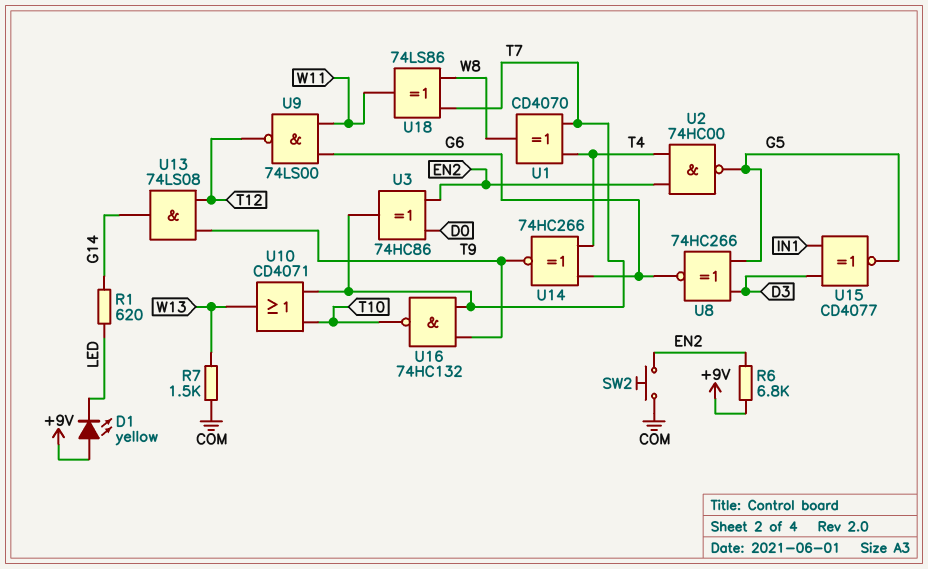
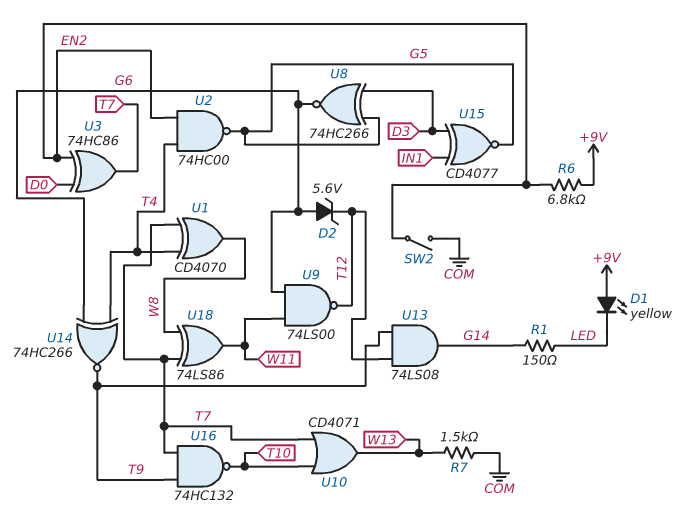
D2: none -> zener 5.6V (A G6, K T12)
R1: 620 (G14, LED) -> 150 (G14, LED)
SW2: button (COM, EN2) -> switch (COM, EN2)

